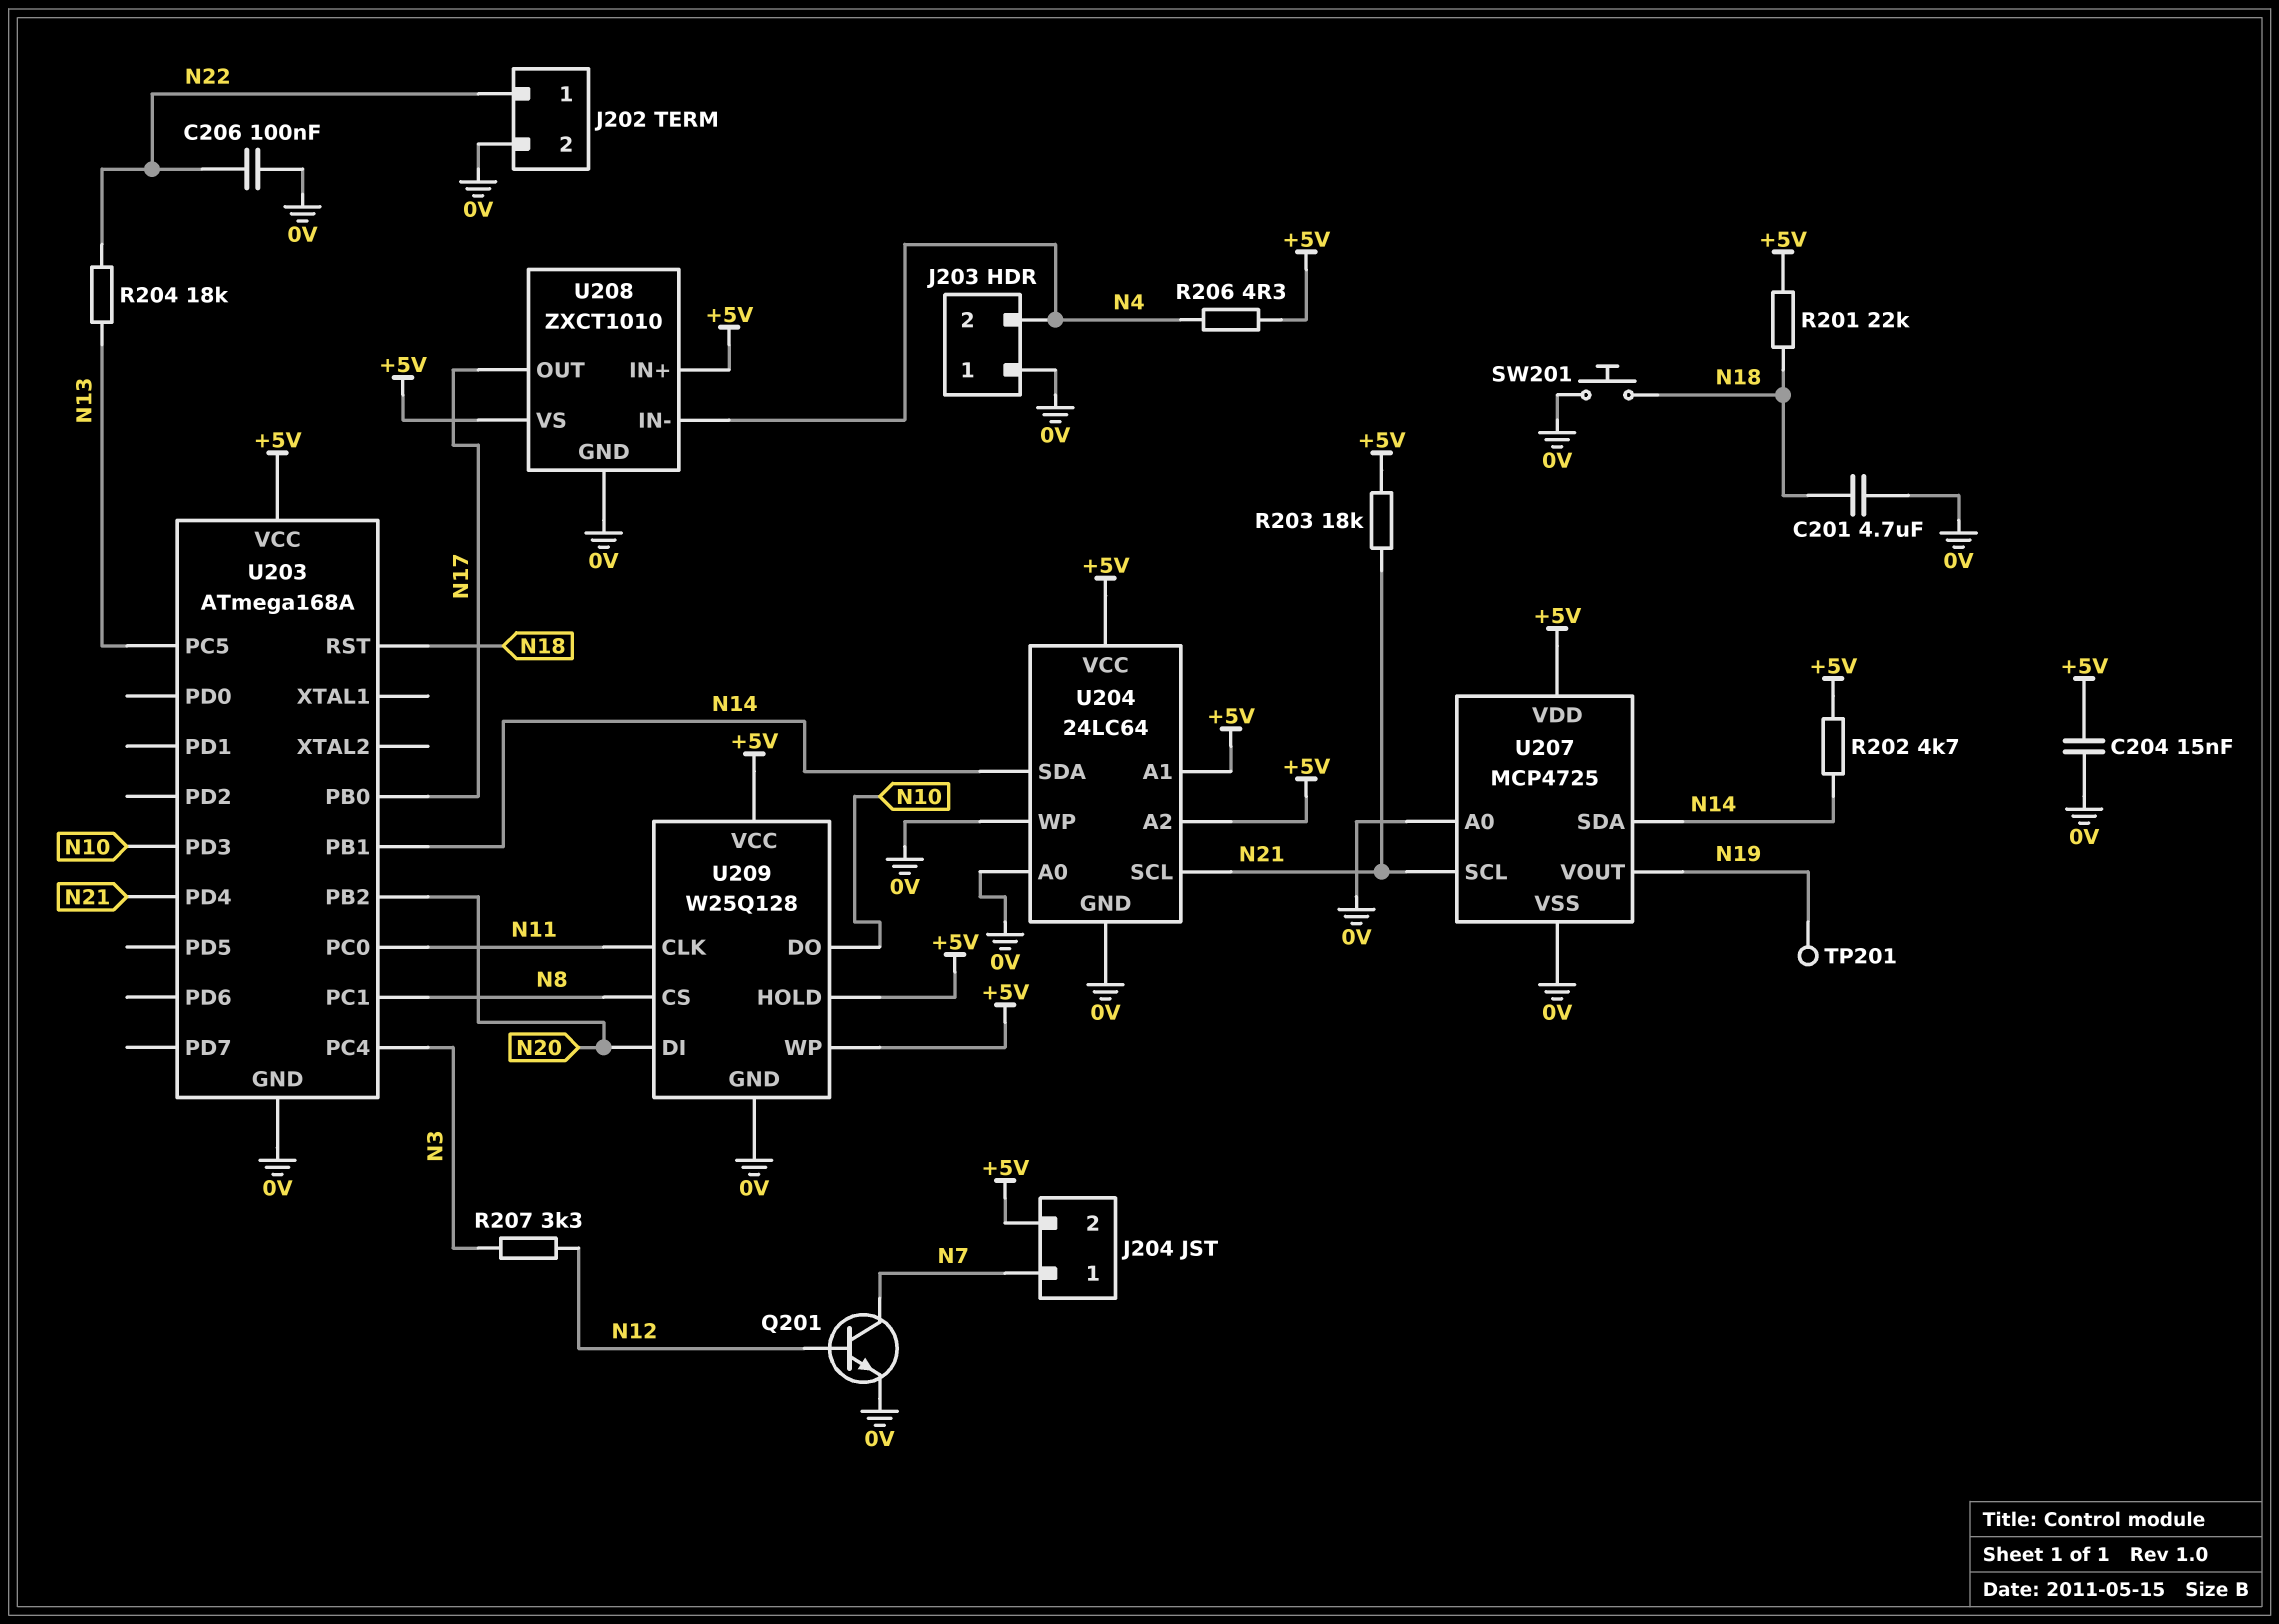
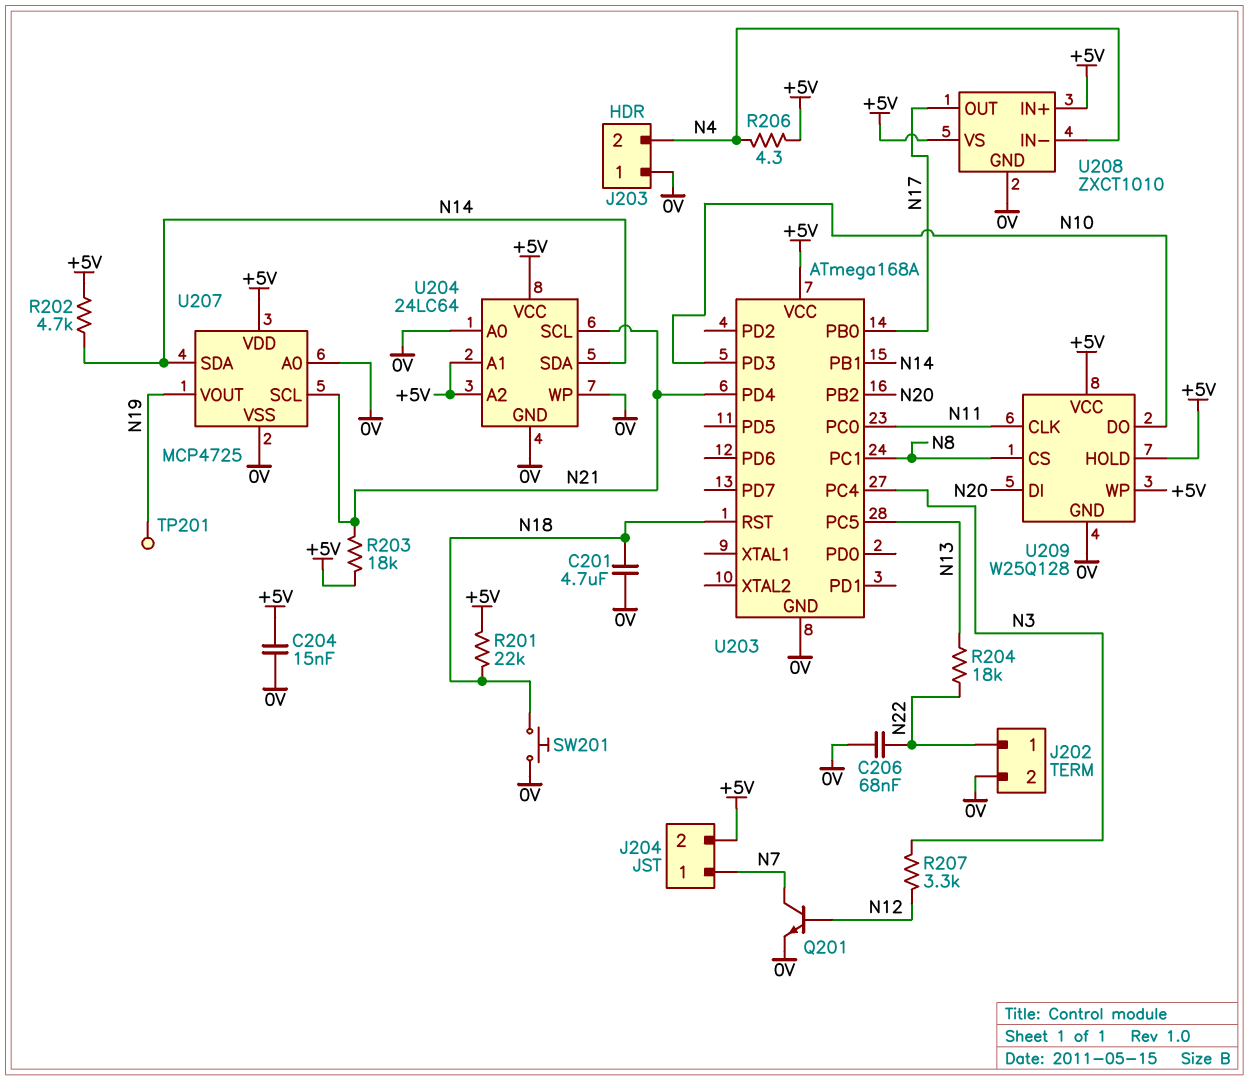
C206: 100nF (0V, N22) -> 68nF (0V, N22)

